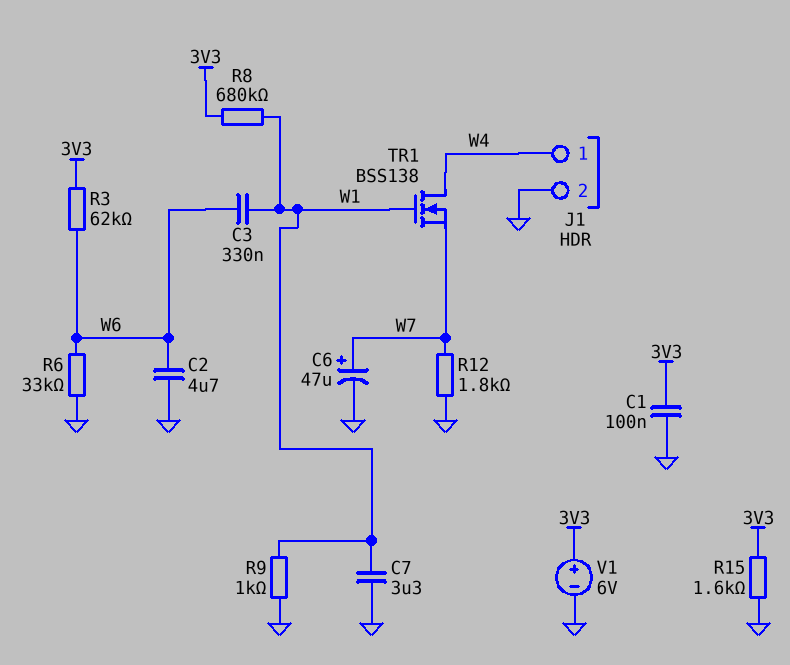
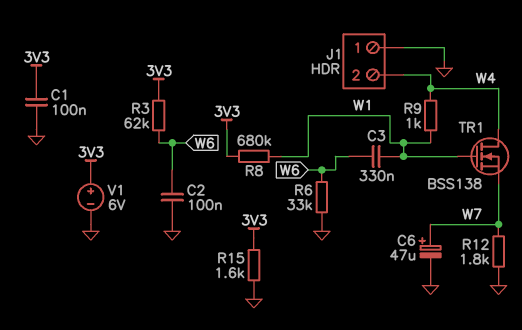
C2: 4.7uF (GND, W6) -> 100nF (GND, W6)
C7: 3.3uF (GND, W1) -> none
J1 pin 1: W4 -> GND
J1 pin 2: GND -> W4
R9: 1k (GND, W1) -> 1k (W1, W4)

